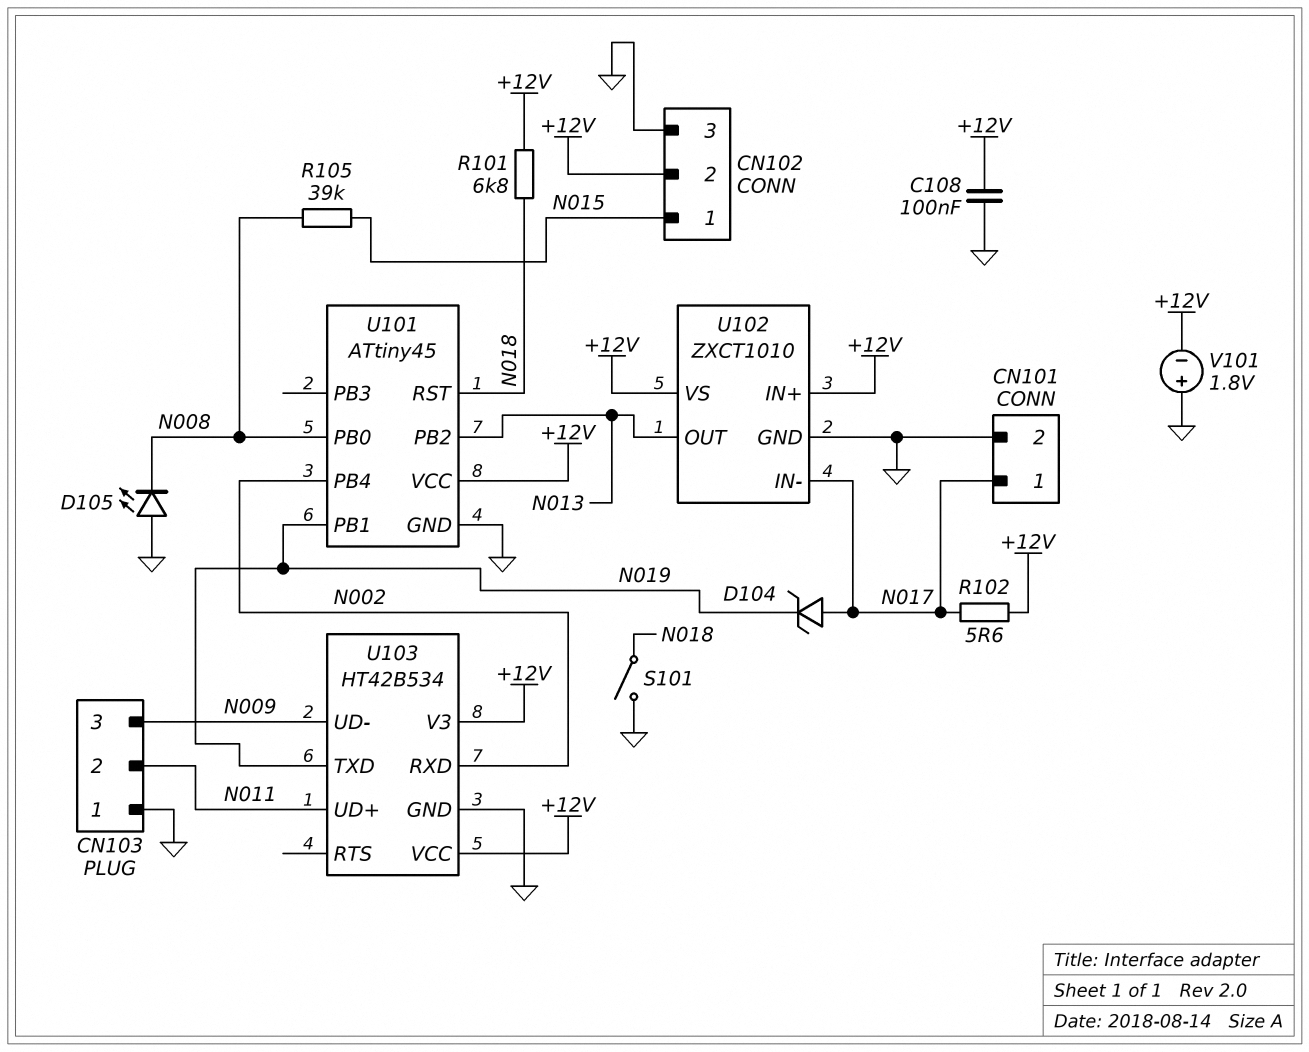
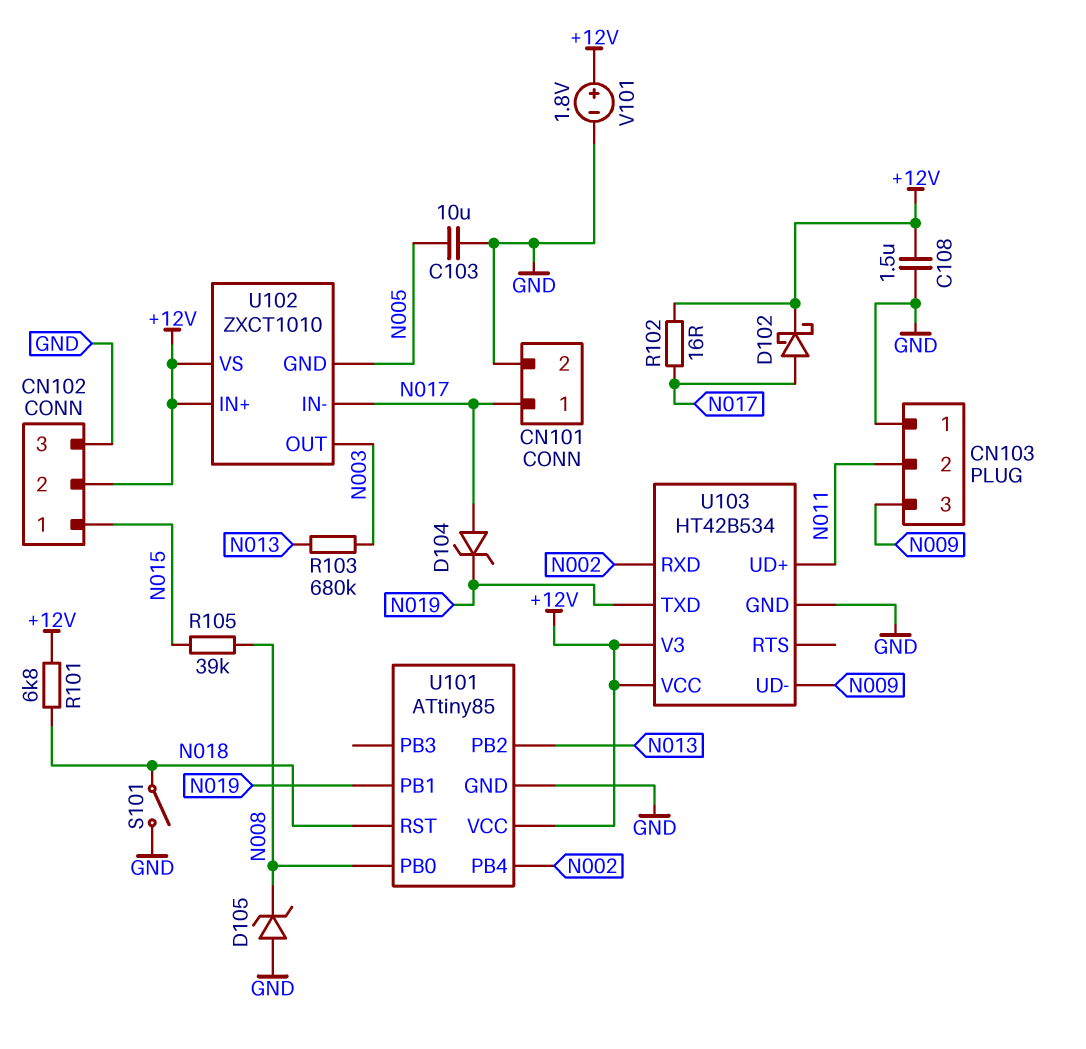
C103: none -> 10uF (GND, N005)
C108: 100nF (+12V, GND) -> 1.5uF (+12V, GND)
D102: none -> schottky (A N017, K +12V)
D105: LED (A GND, K N008) -> zener (A GND, K N008)
R102: 5.6 (+12V, N017) -> 16 (+12V, N017)
R103: none -> 680k (N003, N013)
U101: ATtiny45 -> ATtiny85
U102 pin GND: GND -> N005
U102 pin OUT: N013 -> N003
V101: 1.8V (plus GND, minus +12V) -> 1.8V (plus +12V, minus GND)

